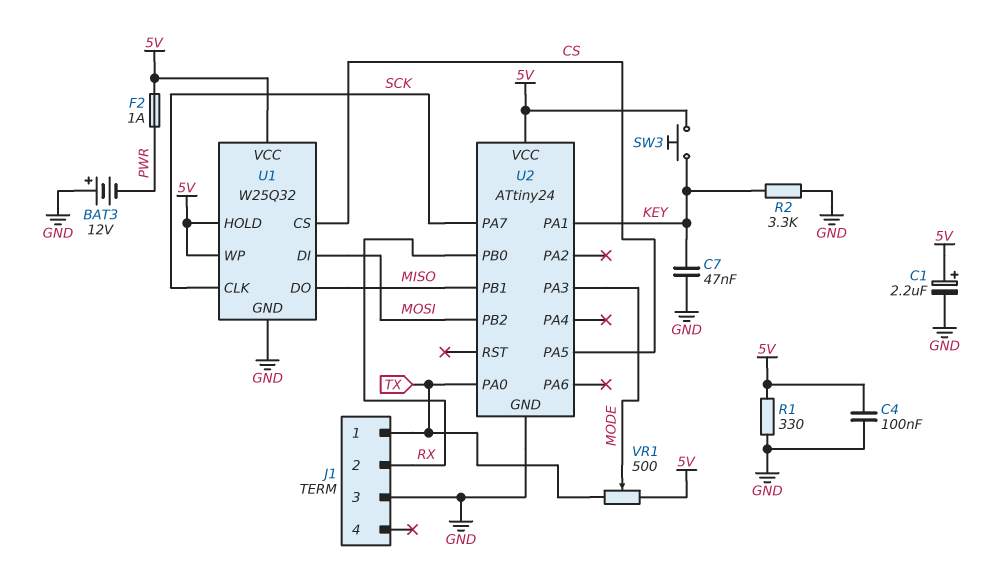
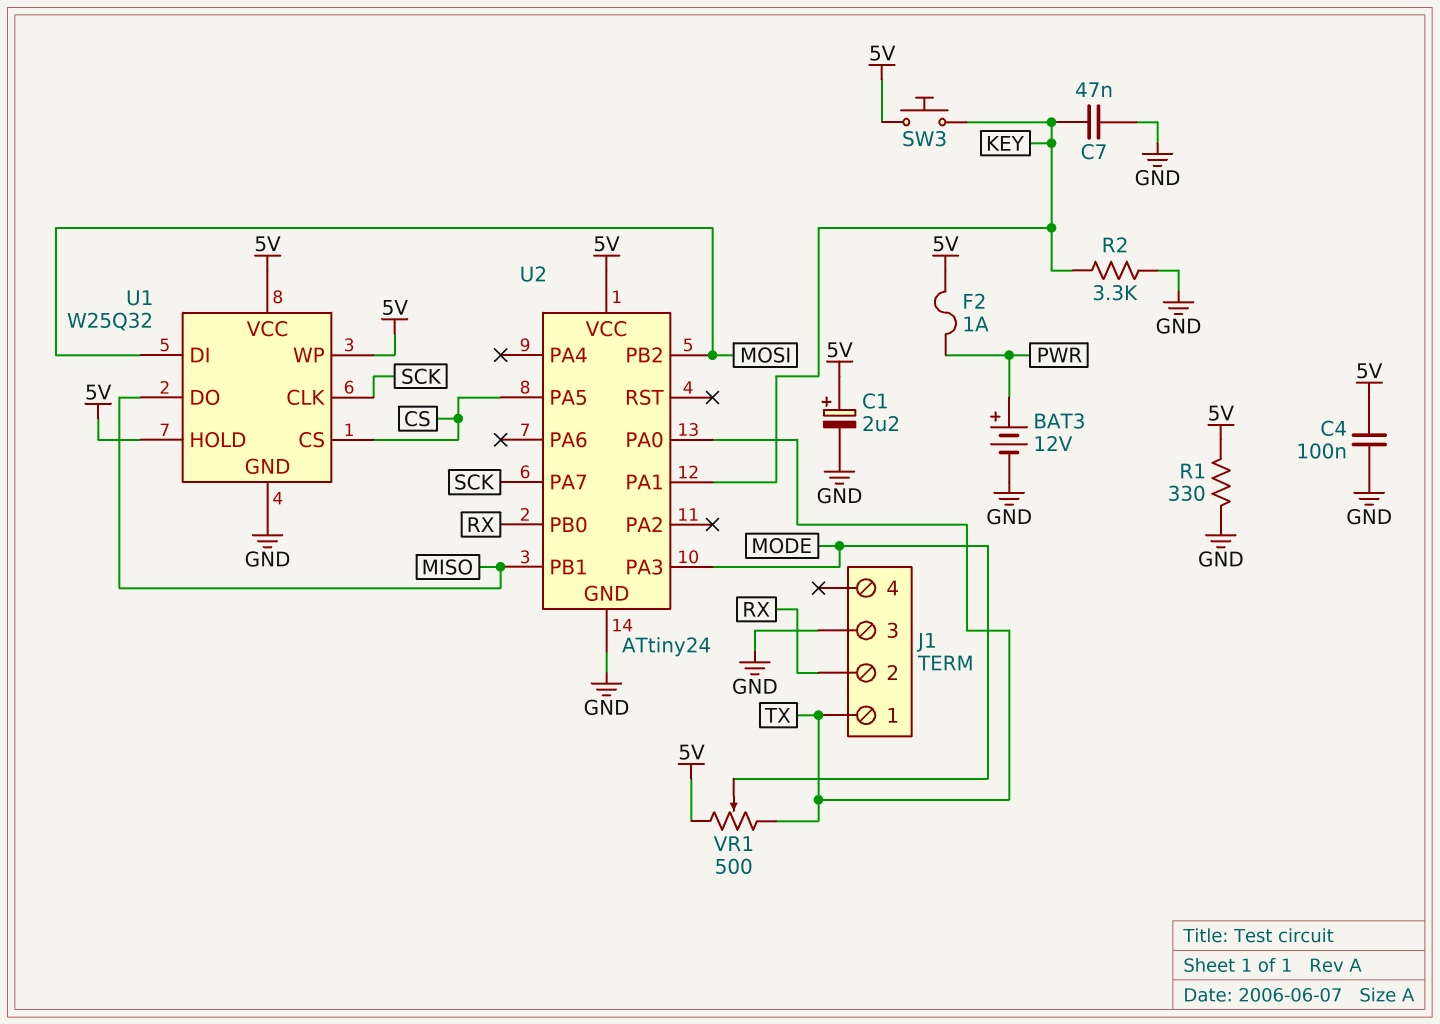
BAT3: 12V (plus GND, minus PWR) -> 12V (plus PWR, minus GND)

